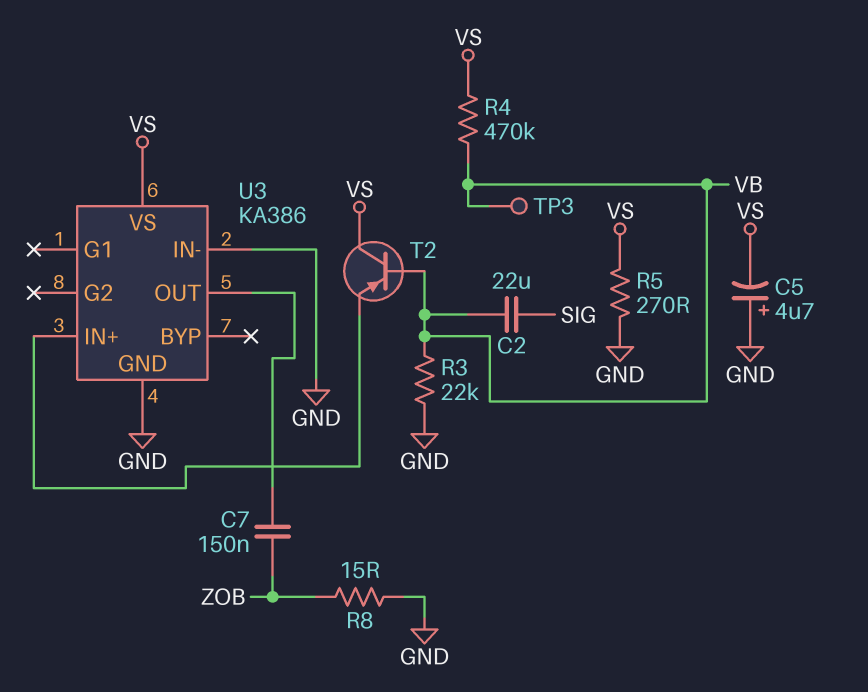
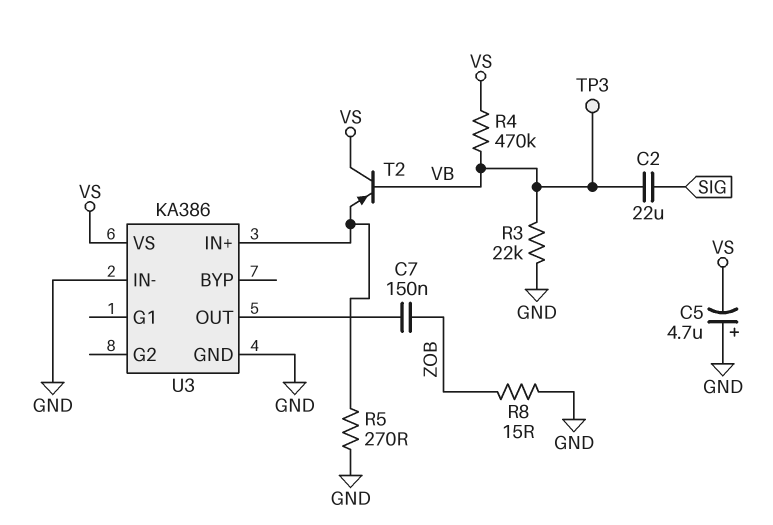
R5: 270 (GND, VS) -> 270 (GND, U3/IN+)

